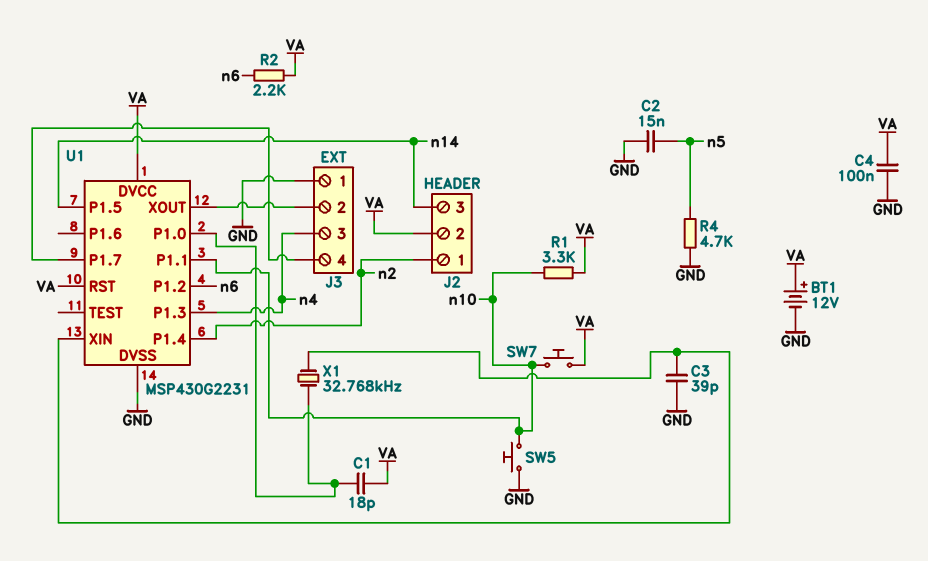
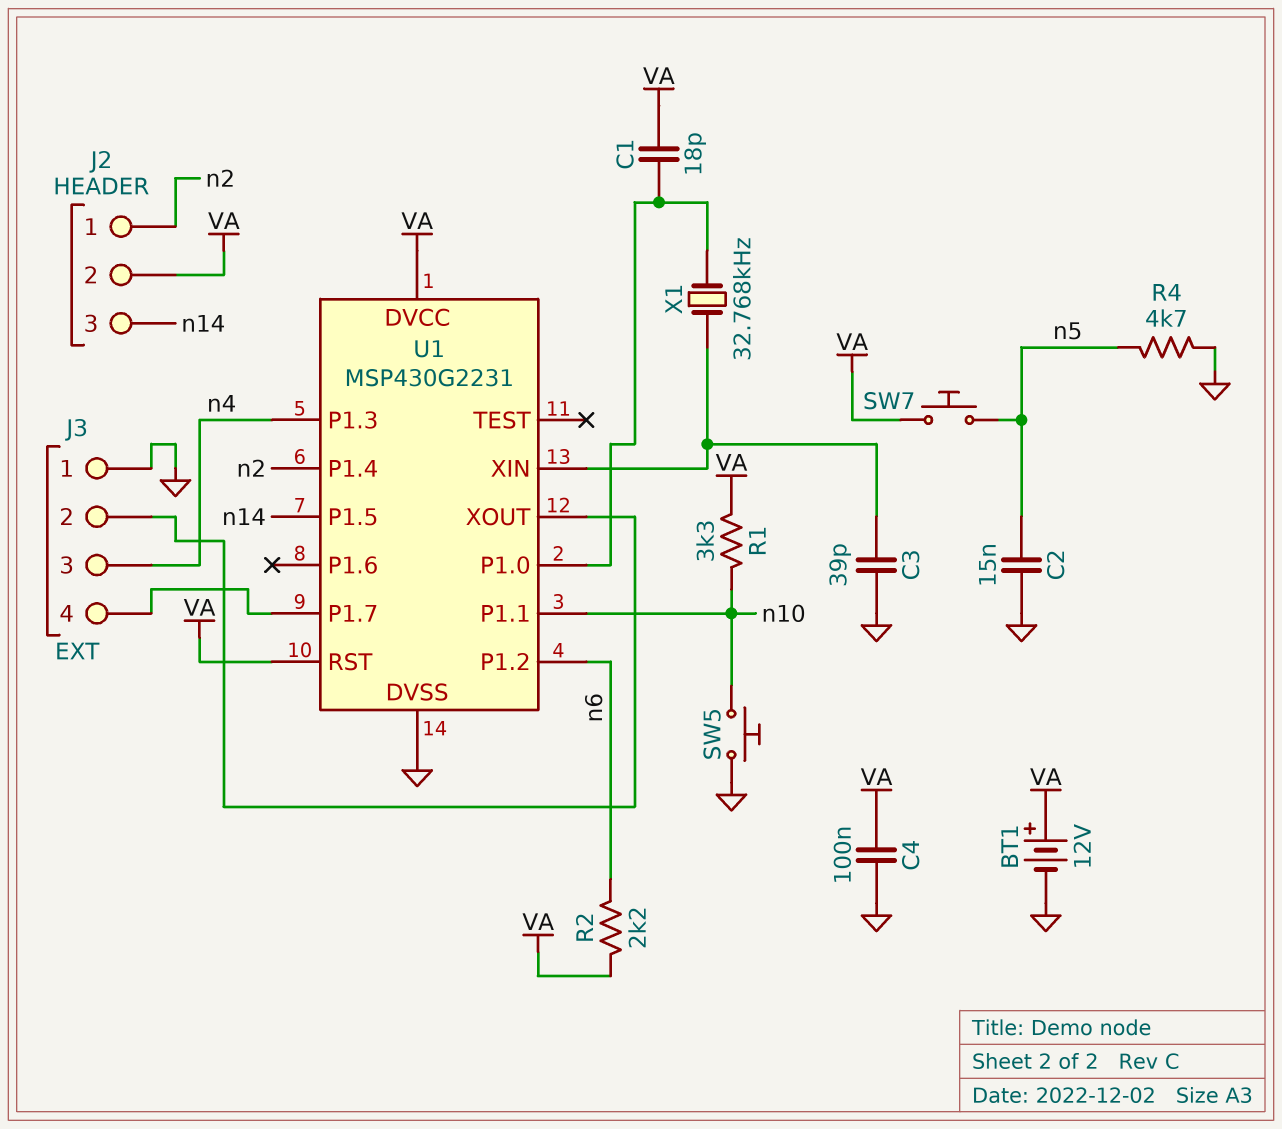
SW7: button (VA, n10) -> button (VA, n5)

